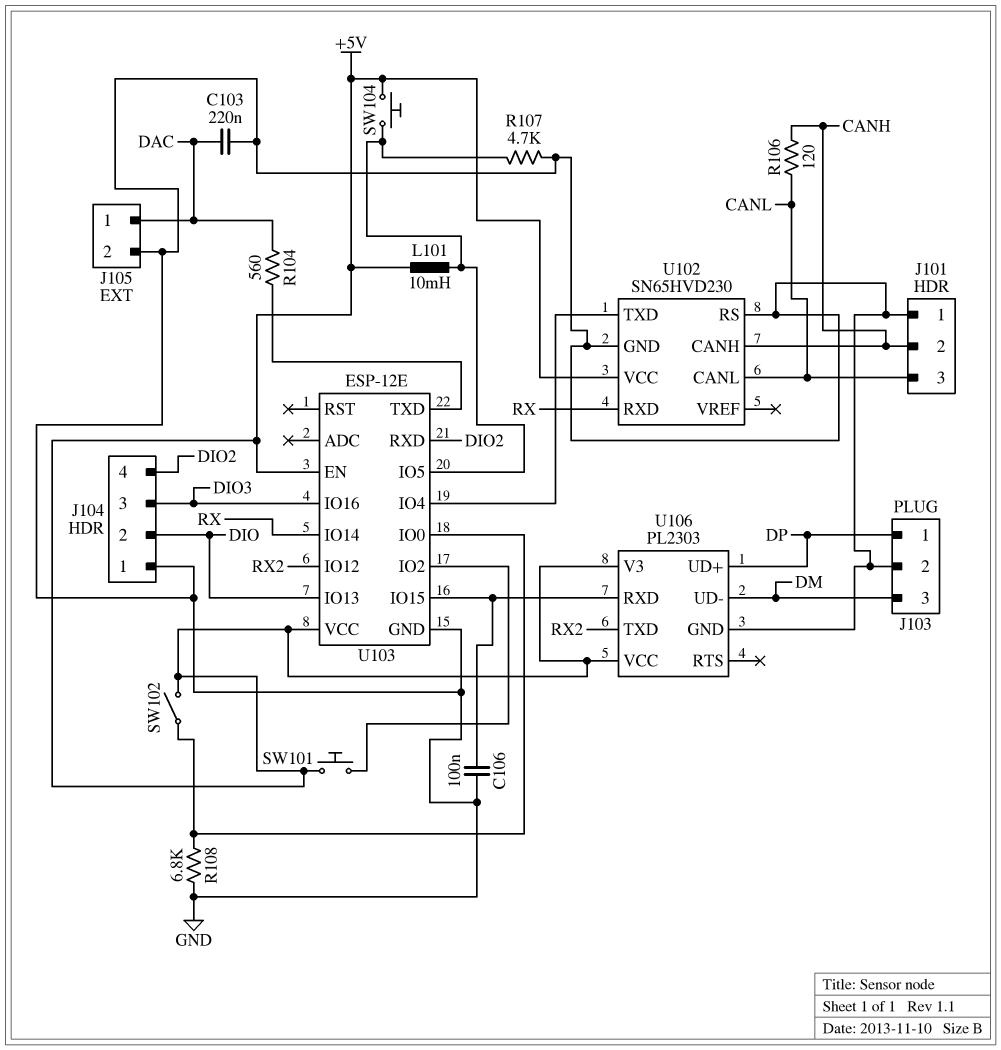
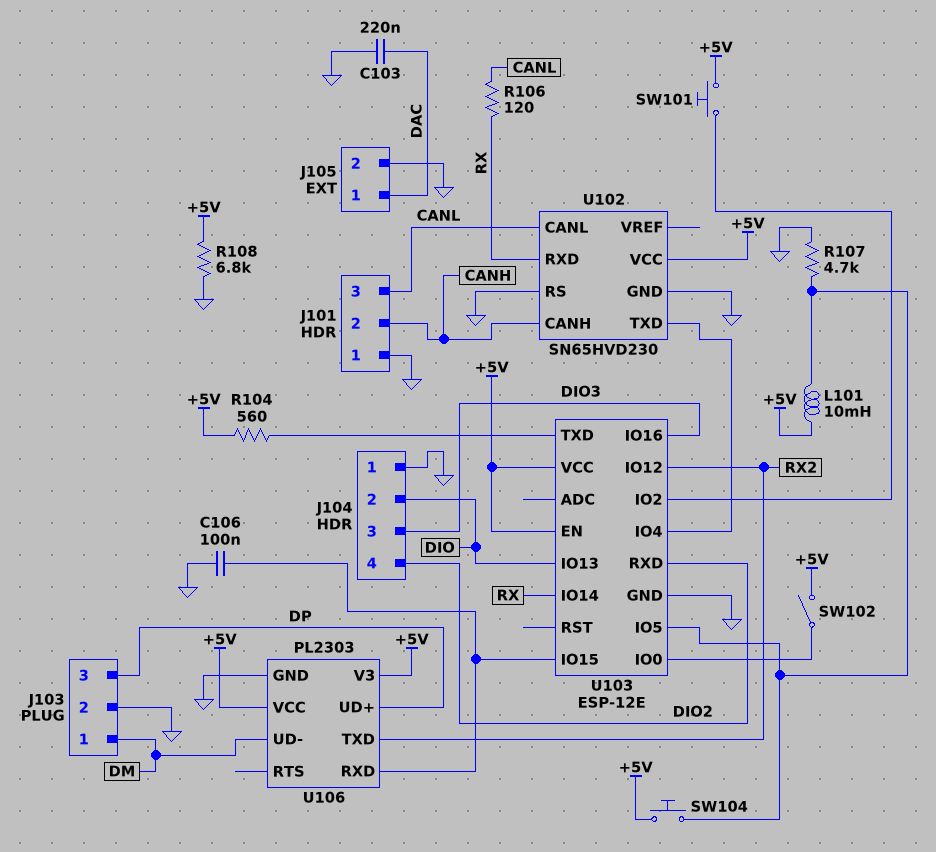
J103 pin 1: DP -> DM
J103 pin 3: DM -> DP
R104: 560 (DAC, U103/TXD) -> 560 (+5V, U103/TXD)
R106: 120 (CANH, CANL) -> 120 (CANL, RX)
R108: 6.8k (GND, U103/IO0) -> 6.8k (+5V, GND)

